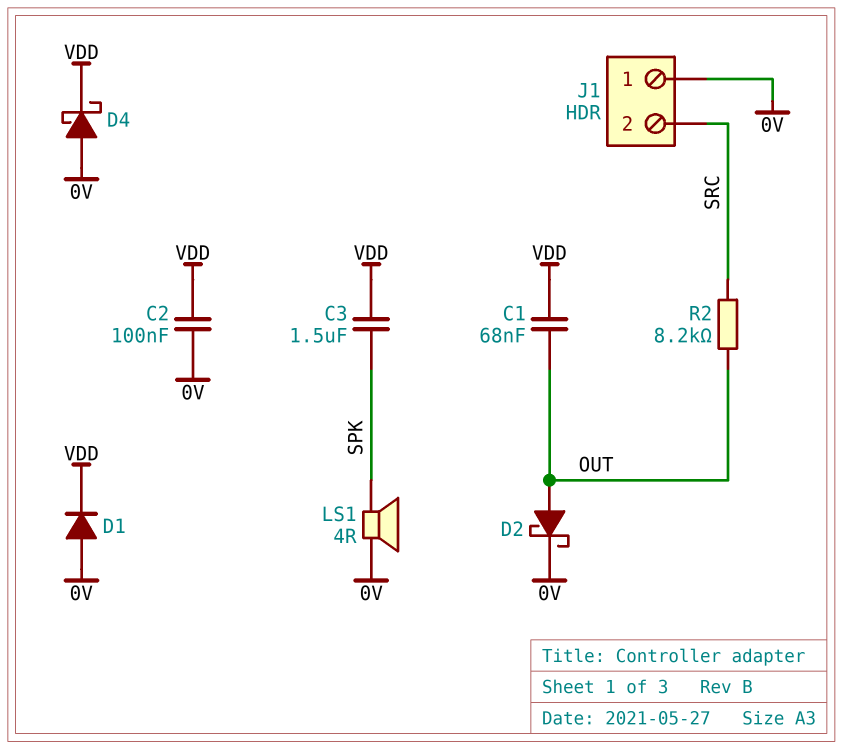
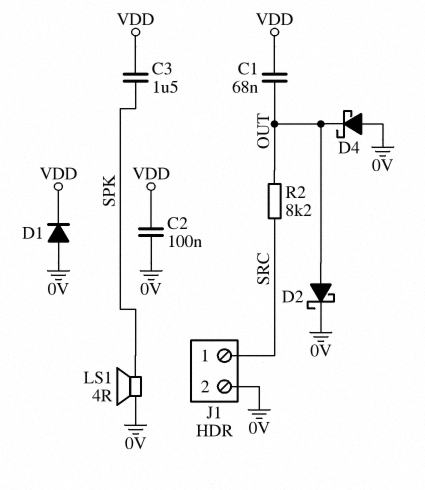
D4: schottky (A 0V, K VDD) -> schottky (A 0V, K OUT)
J1 pin 1: 0V -> SRC
J1 pin 2: SRC -> 0V

